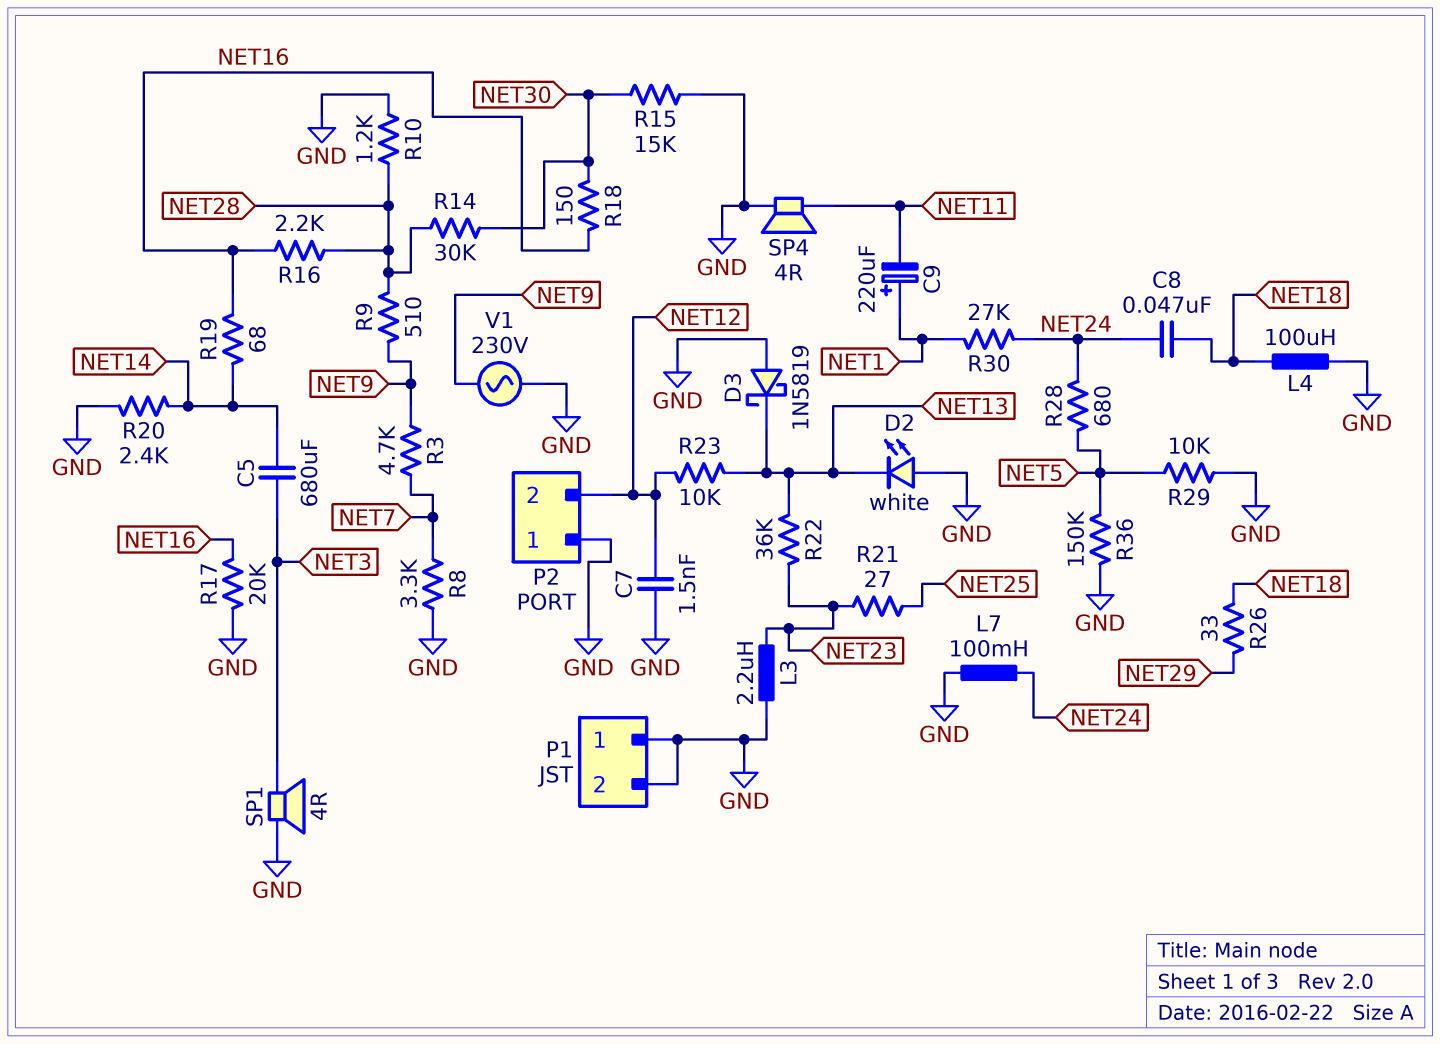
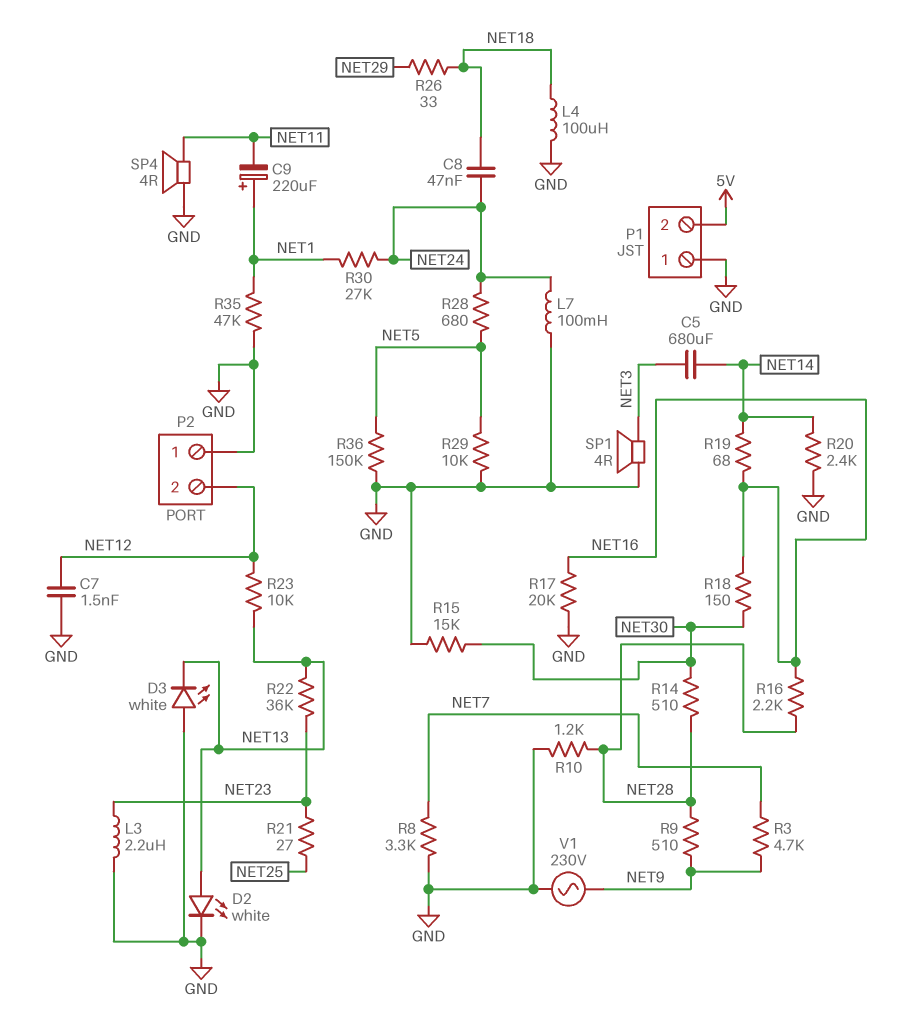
D2: LED white (A GND, K NET13) -> LED white (A NET13, K GND)
D3: schottky 1N5819 (A GND, K NET13) -> LED white (A GND, K NET13)
P1 pin 2: GND -> 5V
R14: 30k (NET28, NET30) -> 510 (NET28, NET30)
R35: none -> 47k (GND, NET1)

